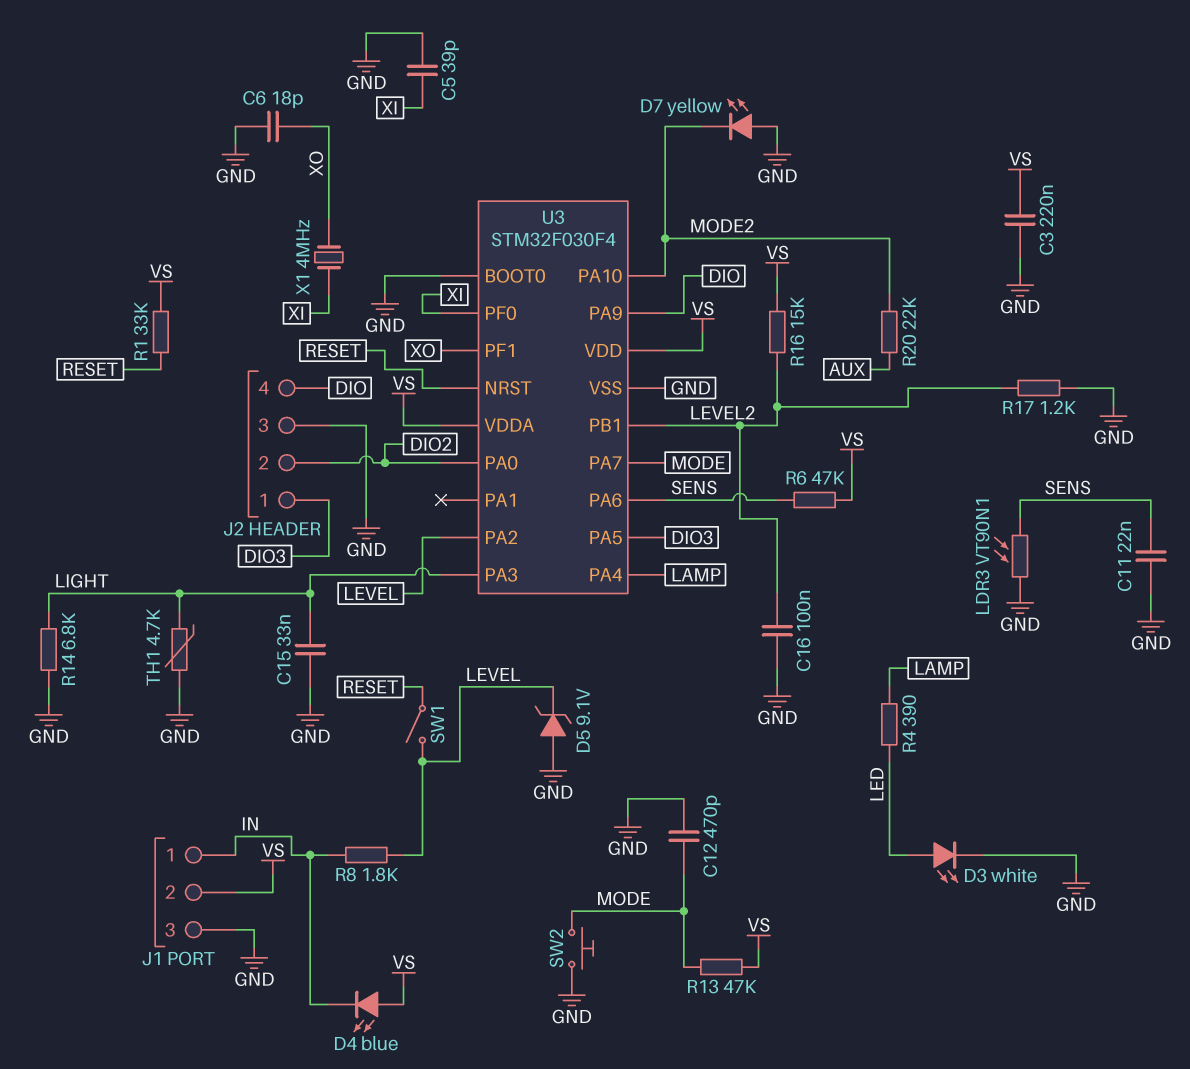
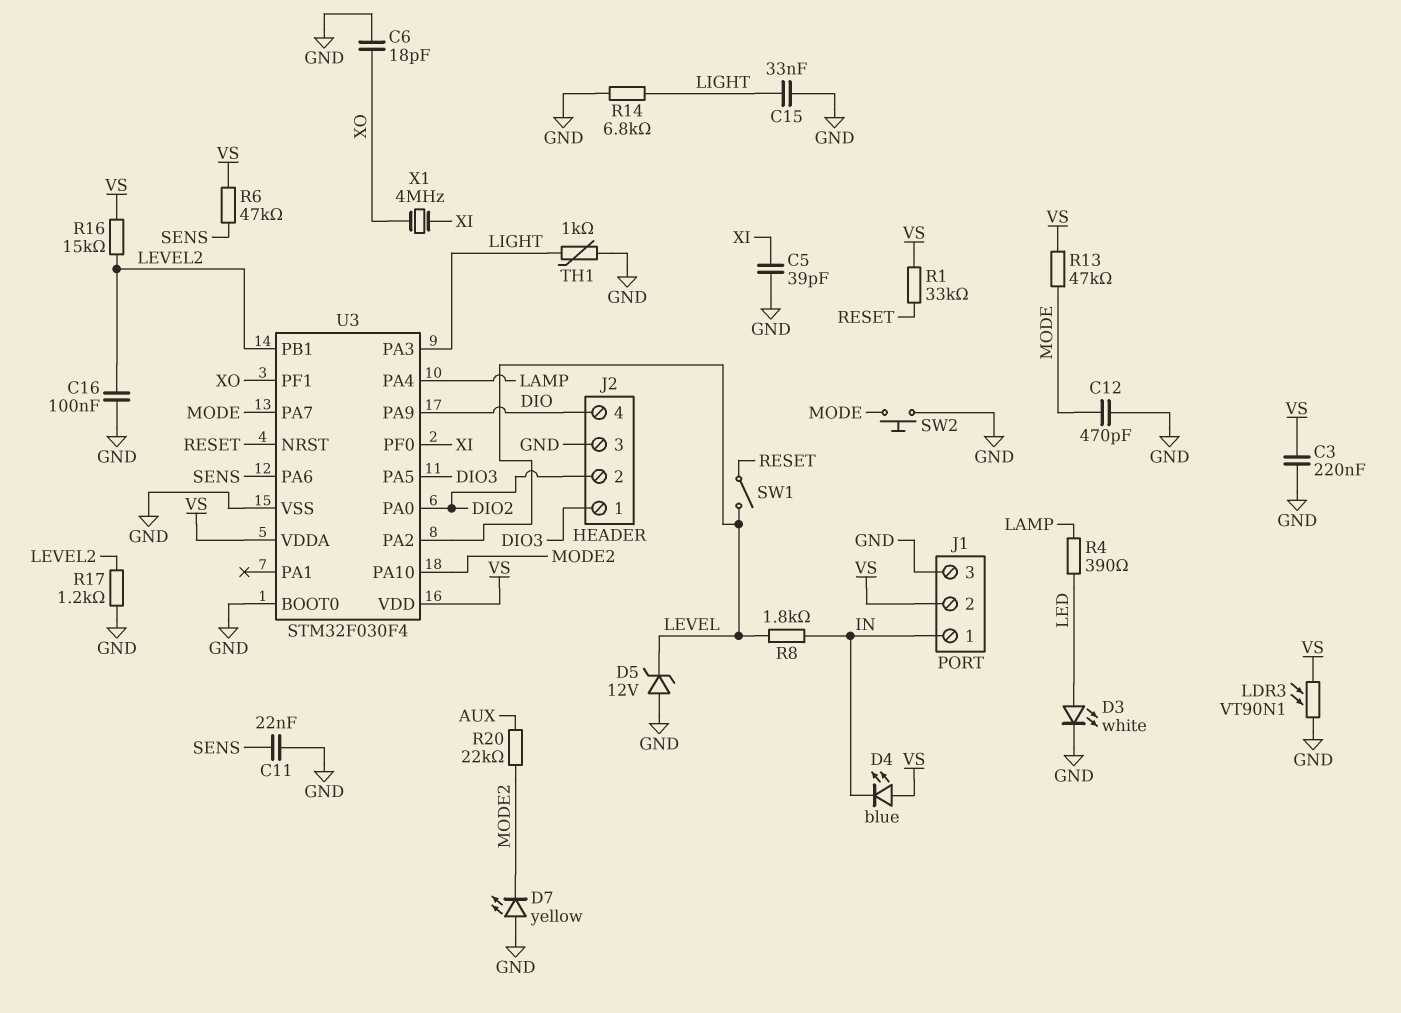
D5: zener 9.1V (A GND, K LEVEL) -> zener 12V (A GND, K LEVEL)
LDR3: VT90N1 (GND, SENS) -> VT90N1 (GND, VS)
TH1: 4.7k (GND, LIGHT) -> 1k (GND, LIGHT)

